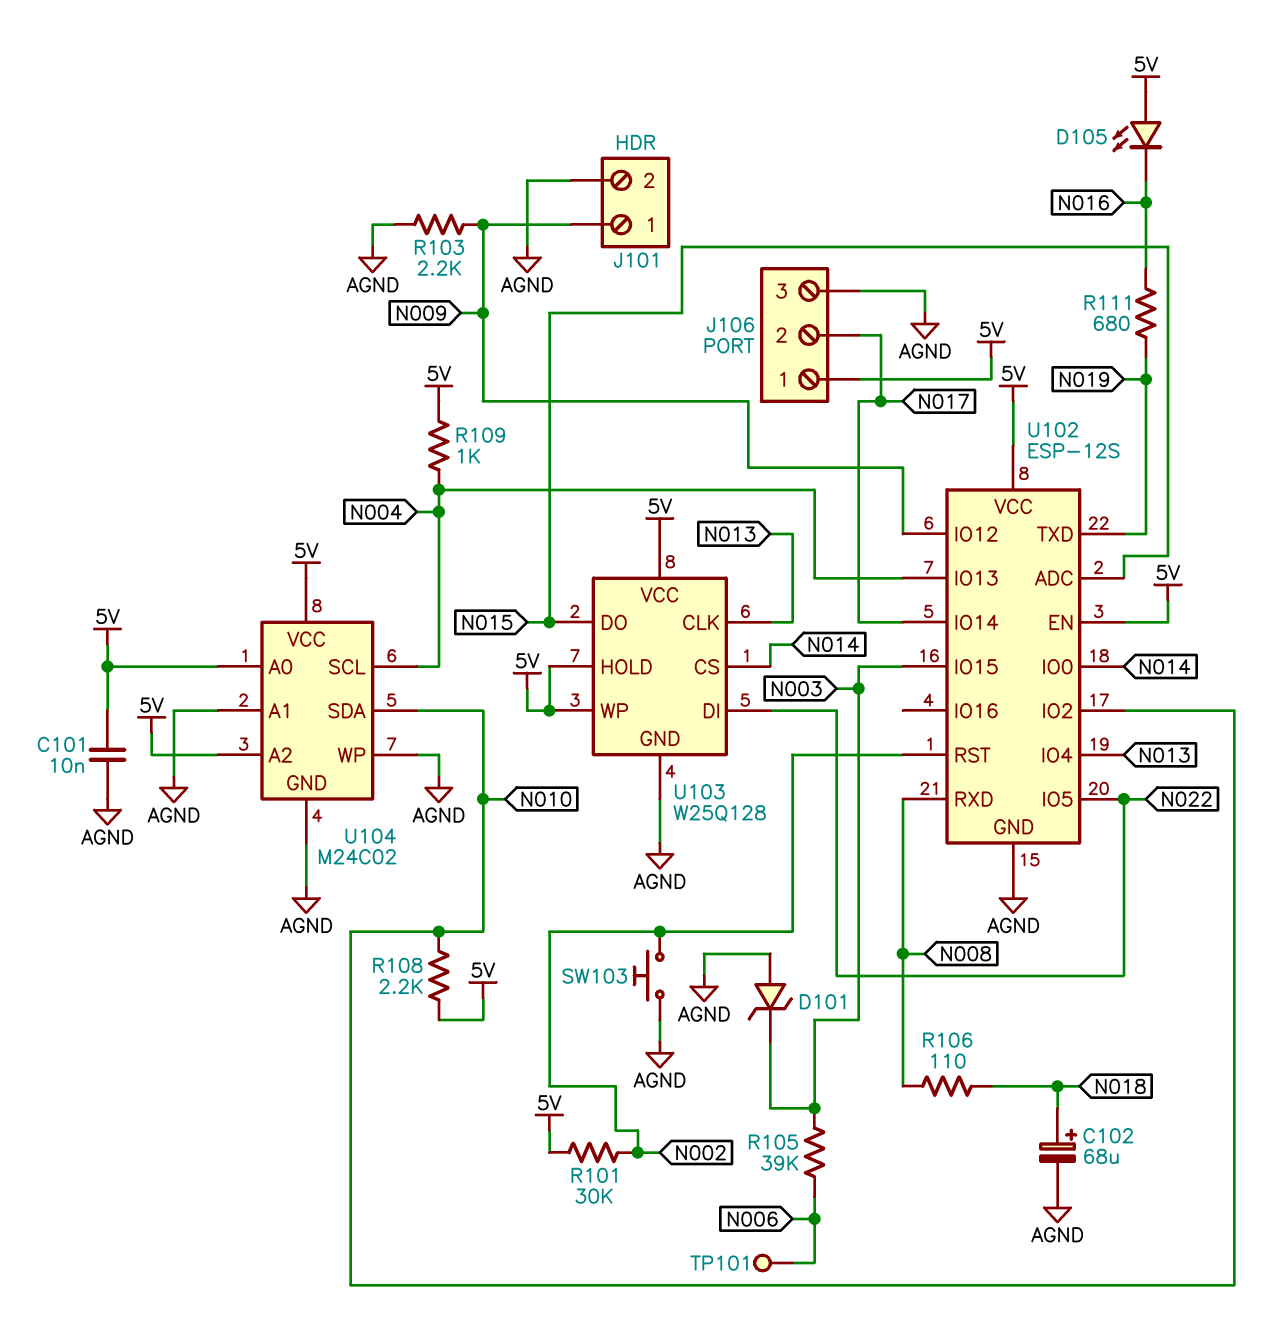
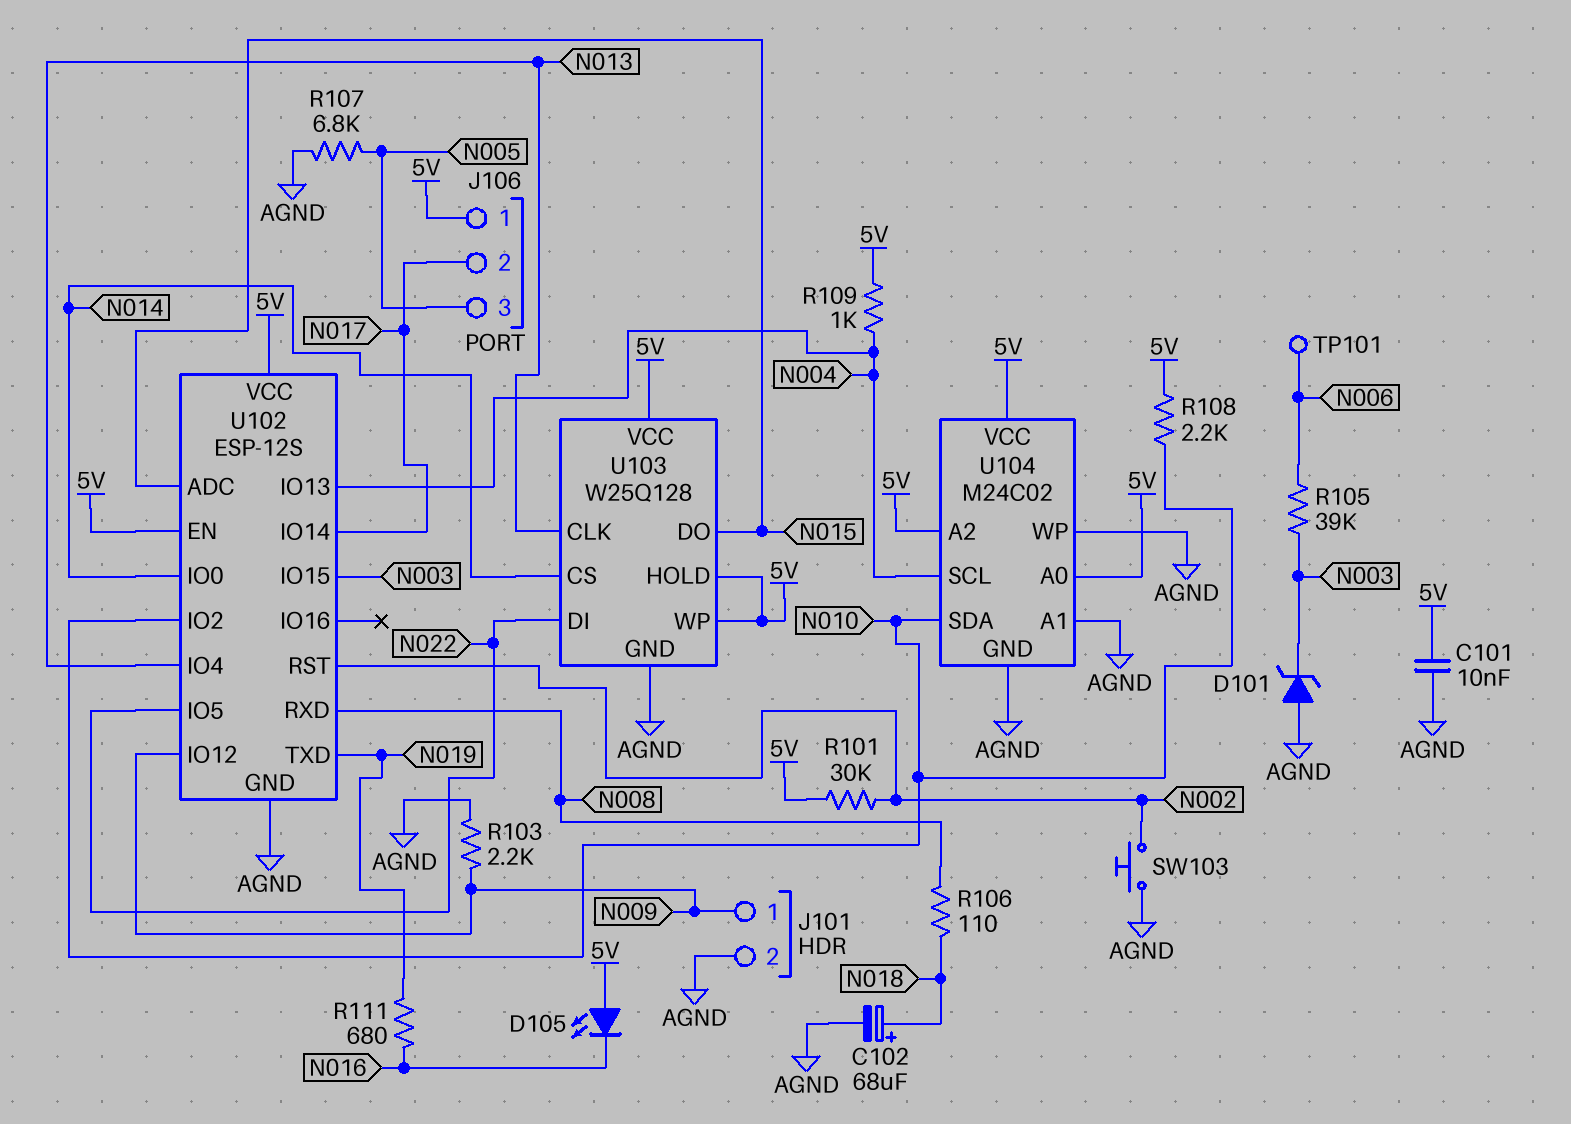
J106 pin 3: AGND -> N005
R107: none -> 6.8k (AGND, N005)

